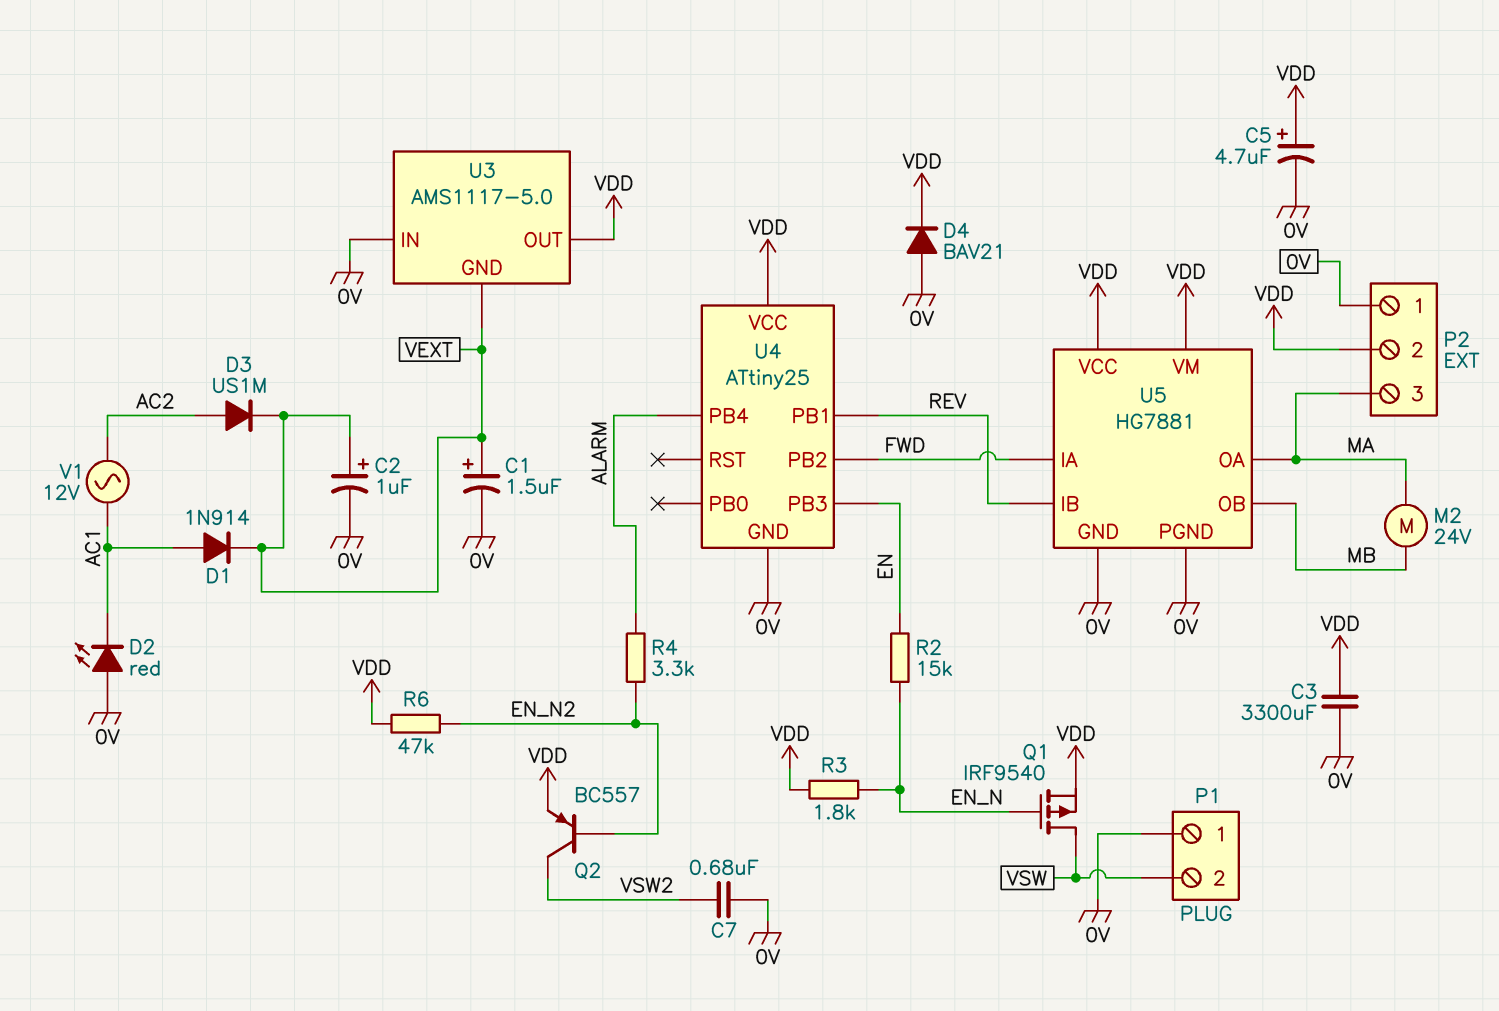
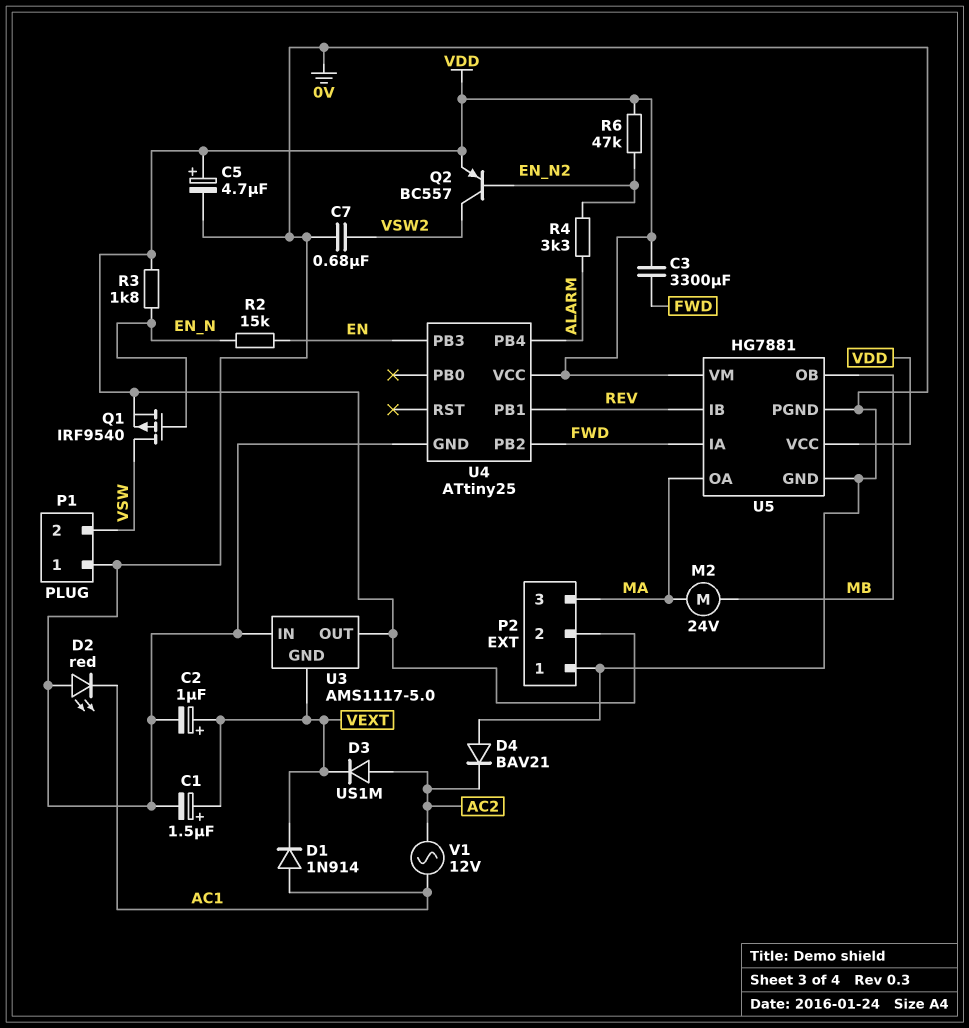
C3: 3300uF (0V, VDD) -> 3300uF (FWD, VDD)
D4: diode BAV21 (A 0V, K VDD) -> diode BAV21 (A 0V, K AC2)

